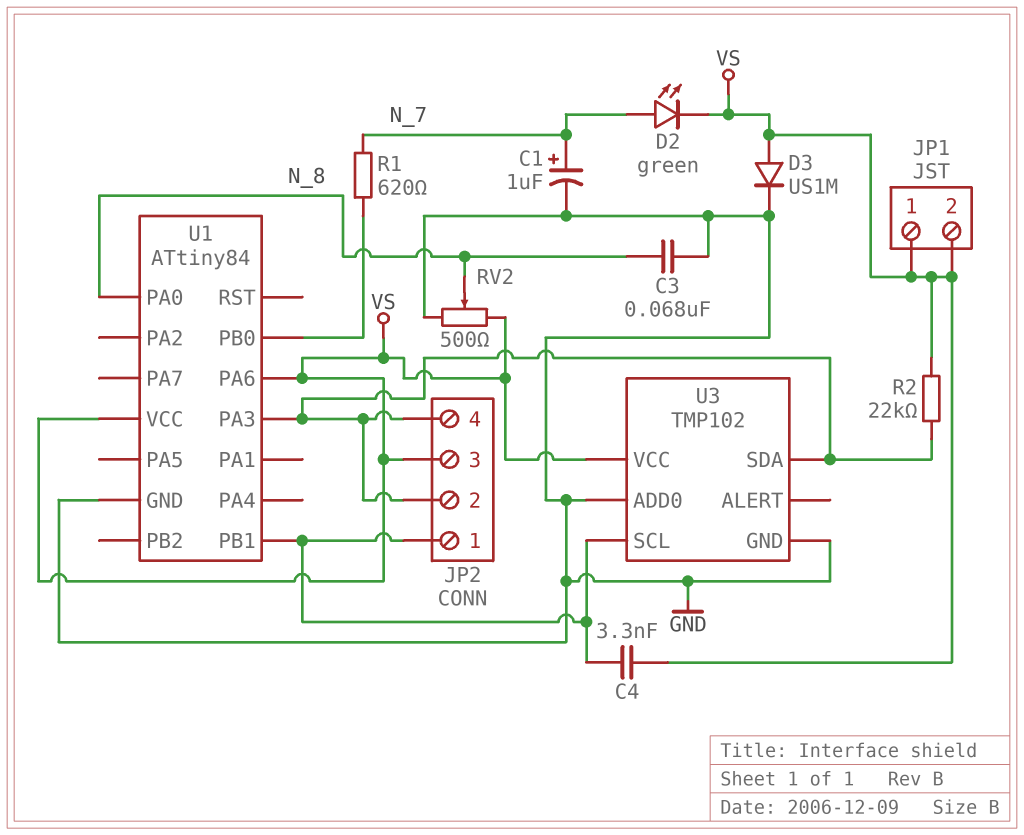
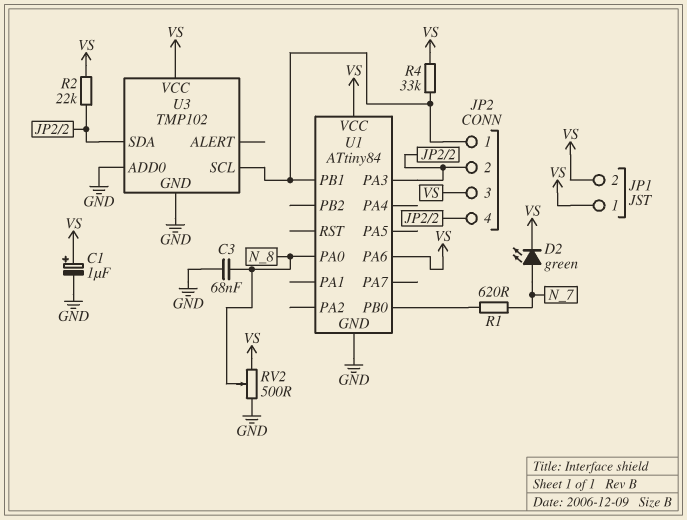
C1: 1uF (plus N_7, minus GND) -> 1uF (plus VS, minus GND)
C4: 3.3nF (JP2/1, VS) -> none
D3: diode US1M (A VS, K GND) -> none
R4: none -> 33k (JP2/1, VS)

